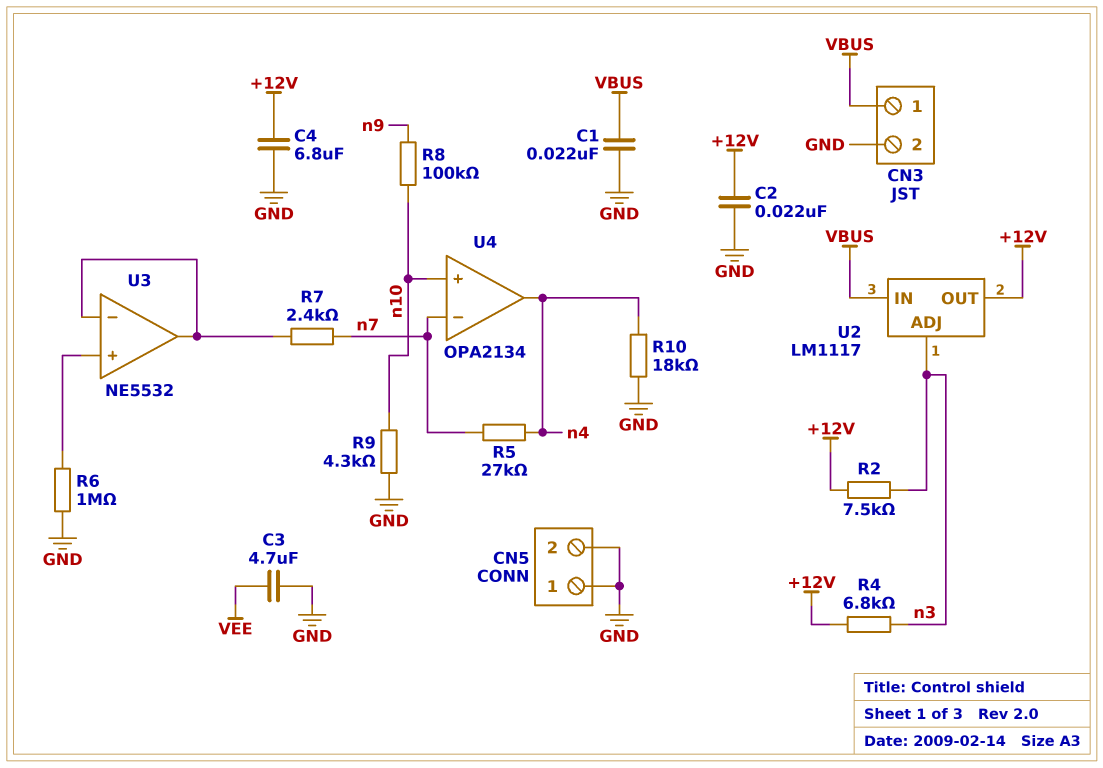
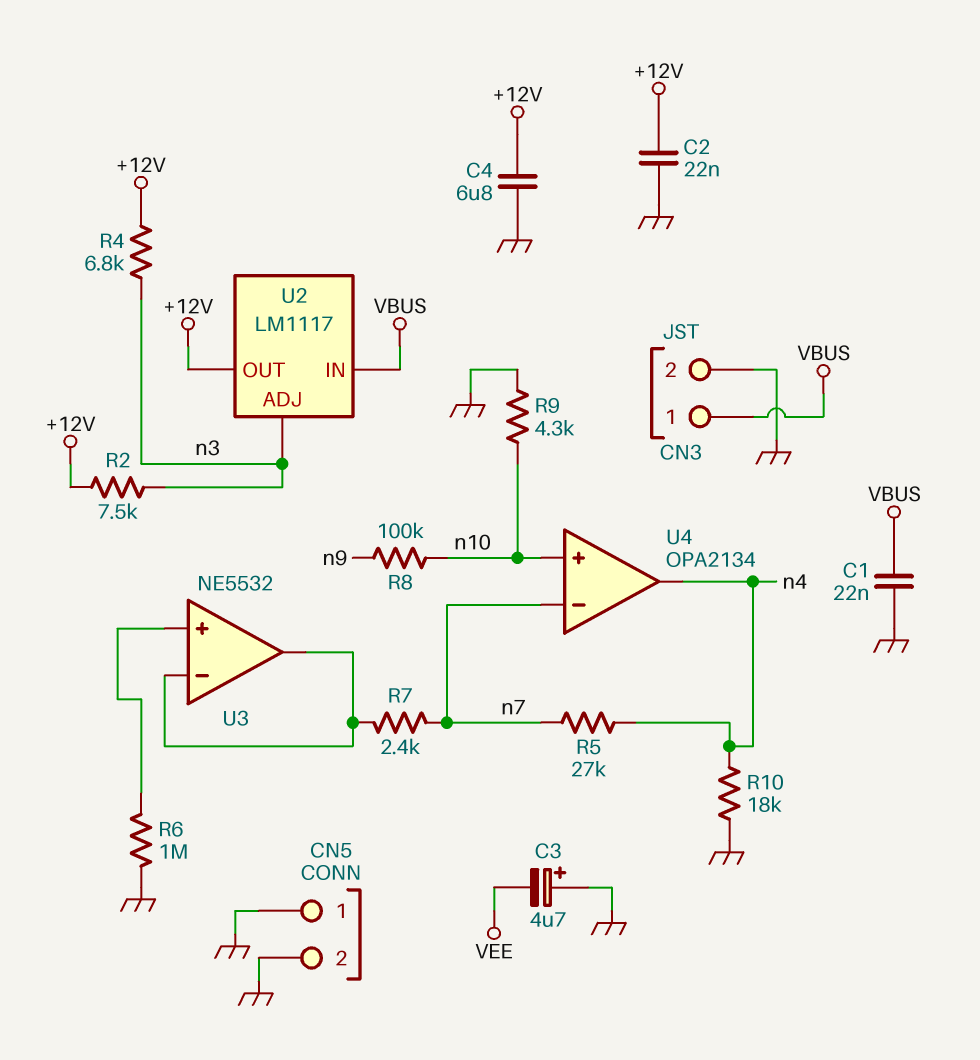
C3: 4.7uF (GND, VEE) -> 4.7uF (plus GND, minus VEE)

